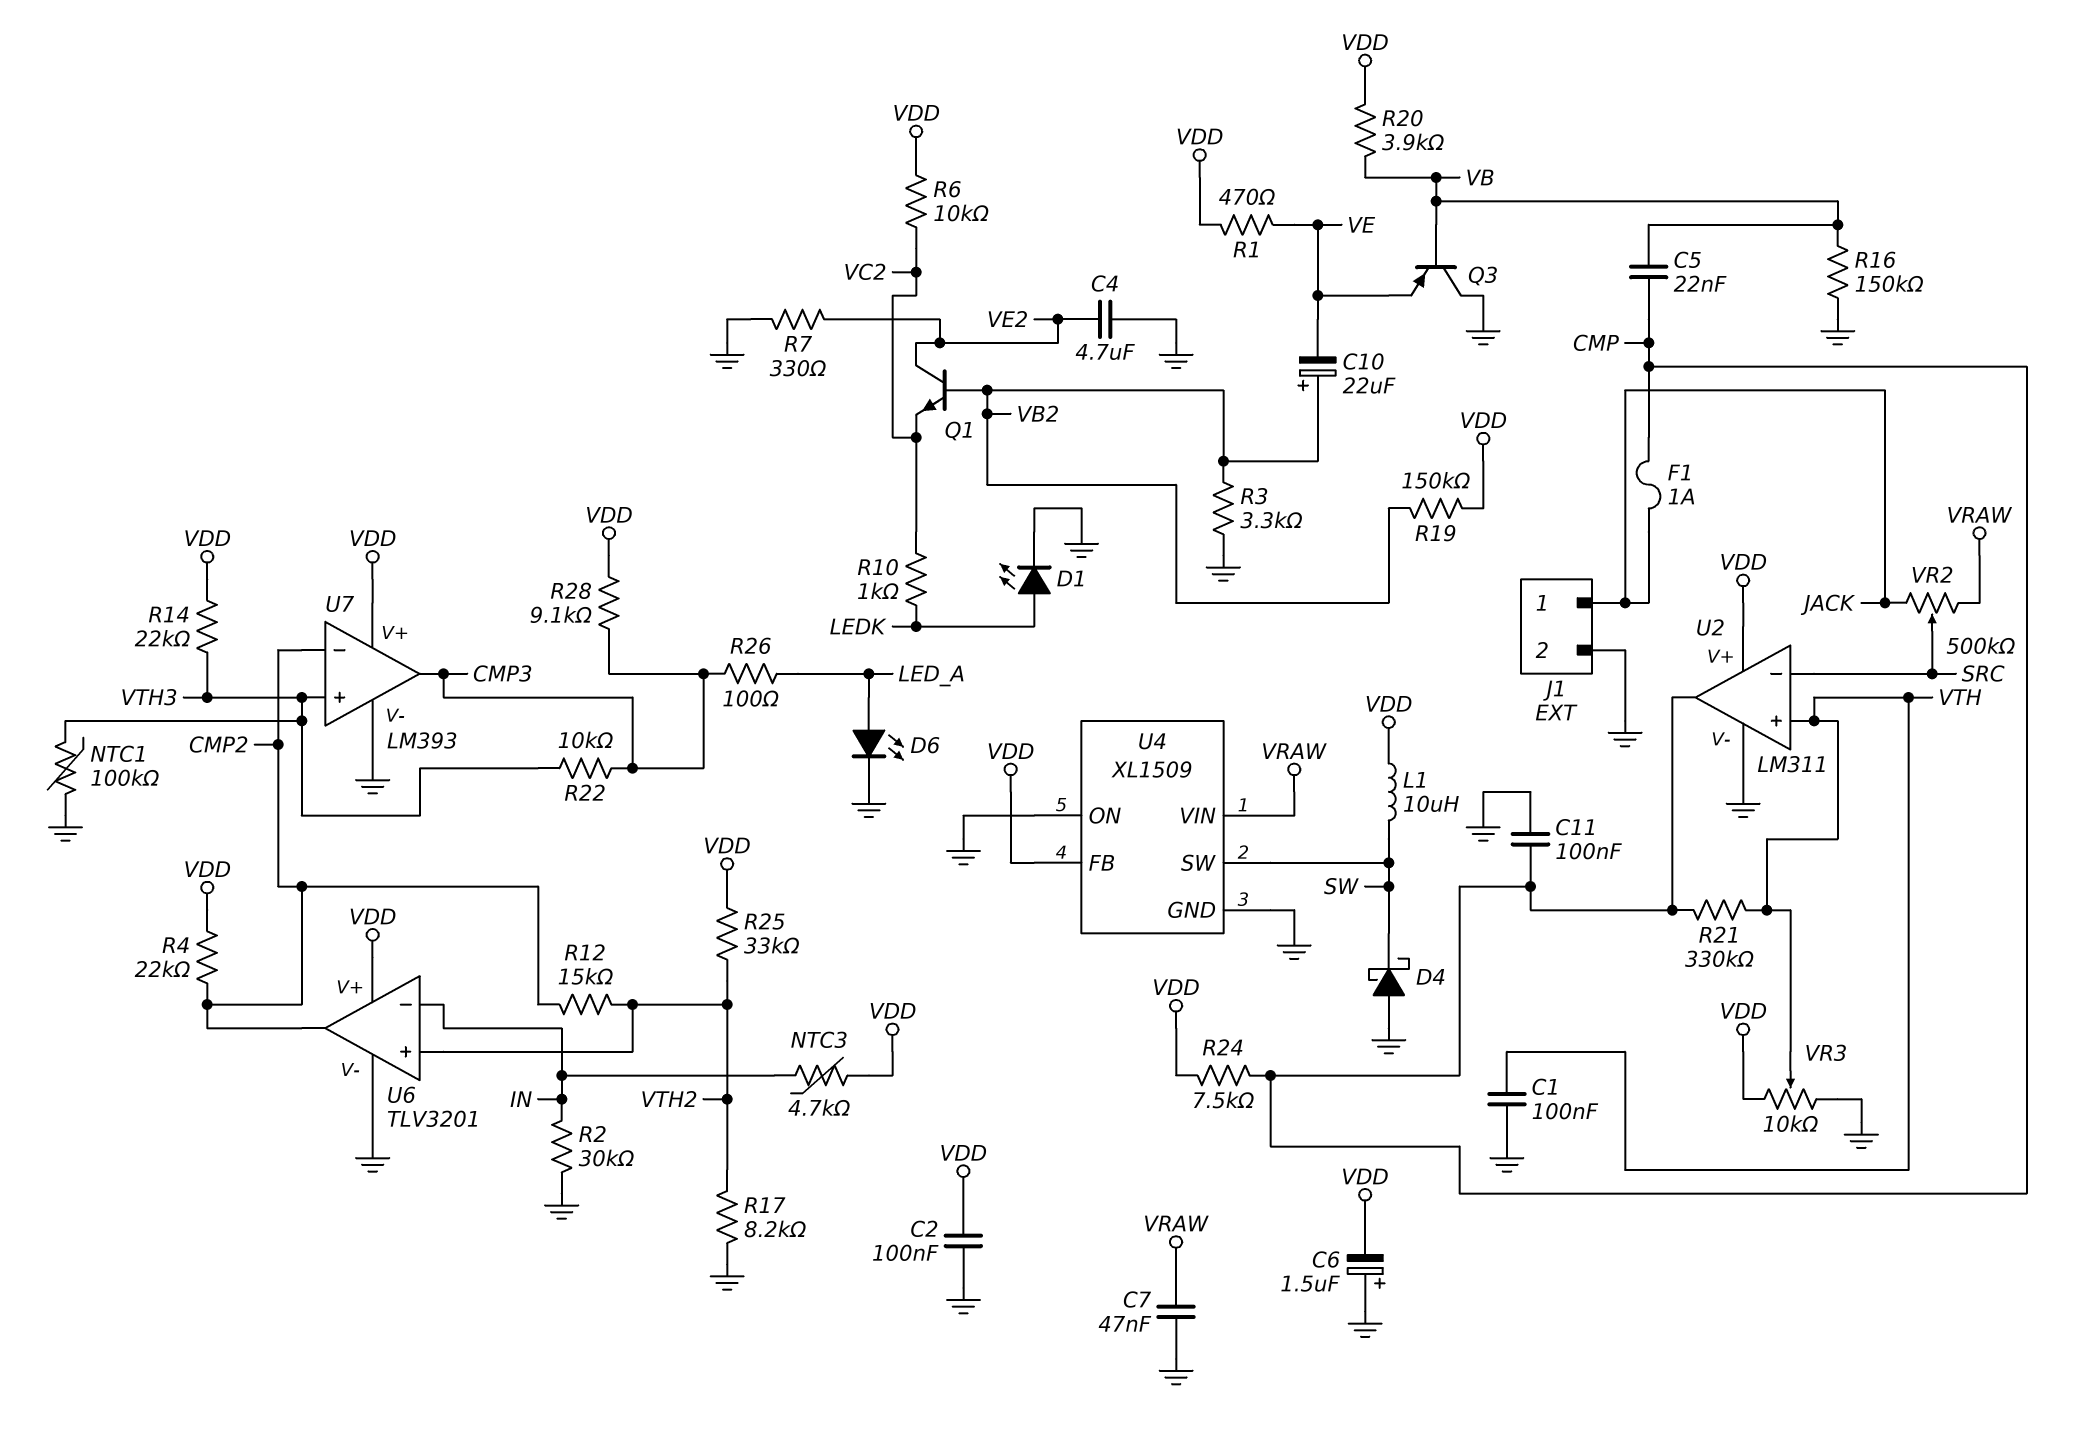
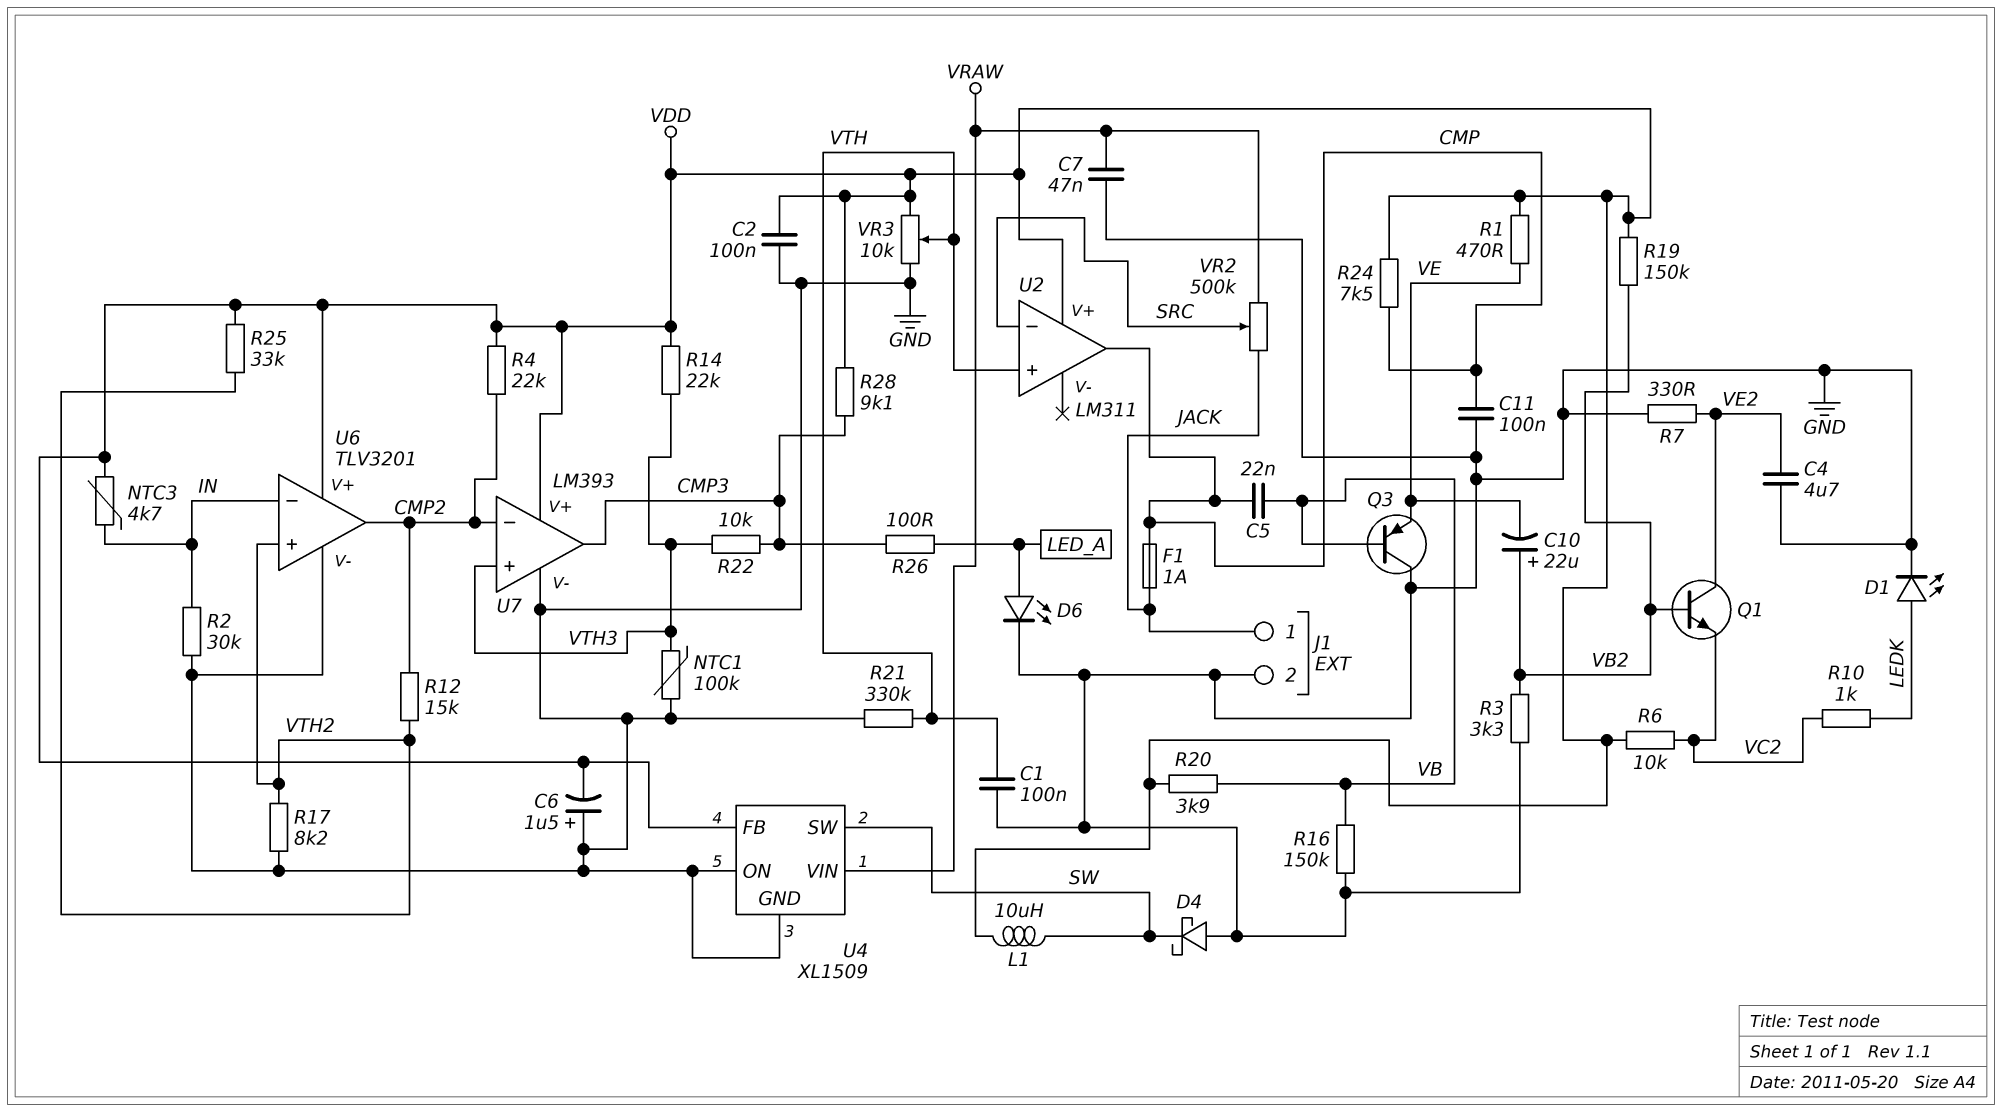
R21: 330k (CMP, VTH) -> 330k (GND, VTH)
U2 pin V-: GND -> none

